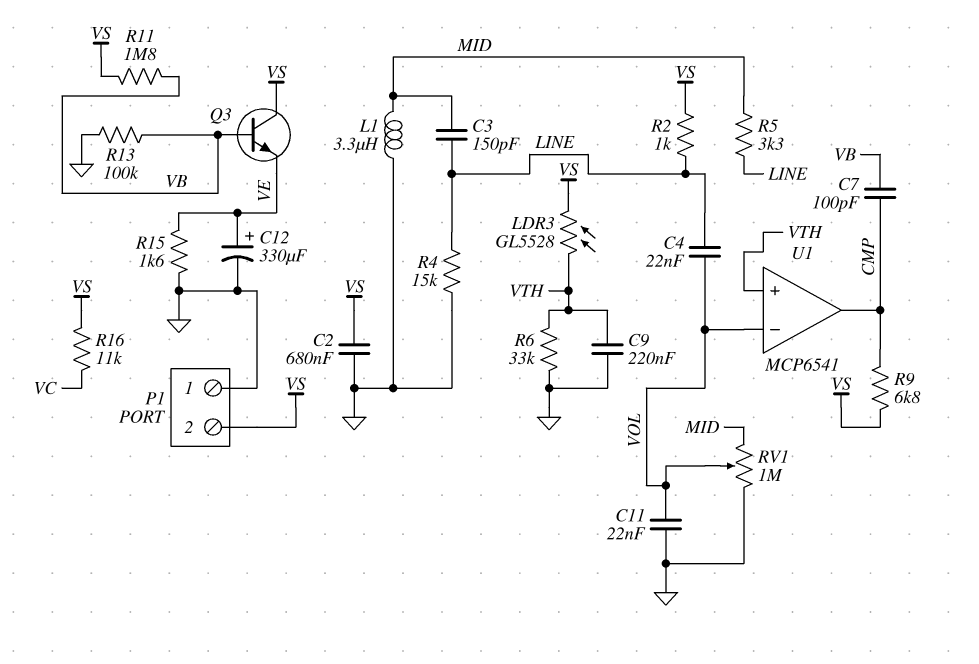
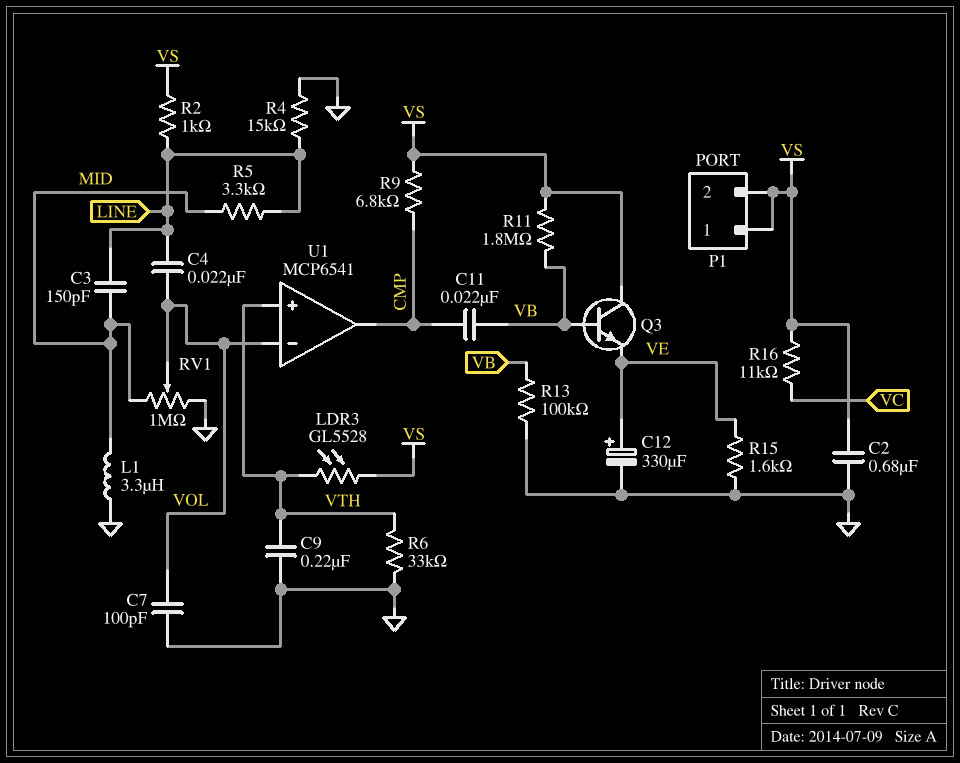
C7: 100pF (CMP, VB) -> 100pF (GND, VOL)
C11: 22nF (GND, VOL) -> 22nF (CMP, VB)
P1 pin 1: GND -> VS

